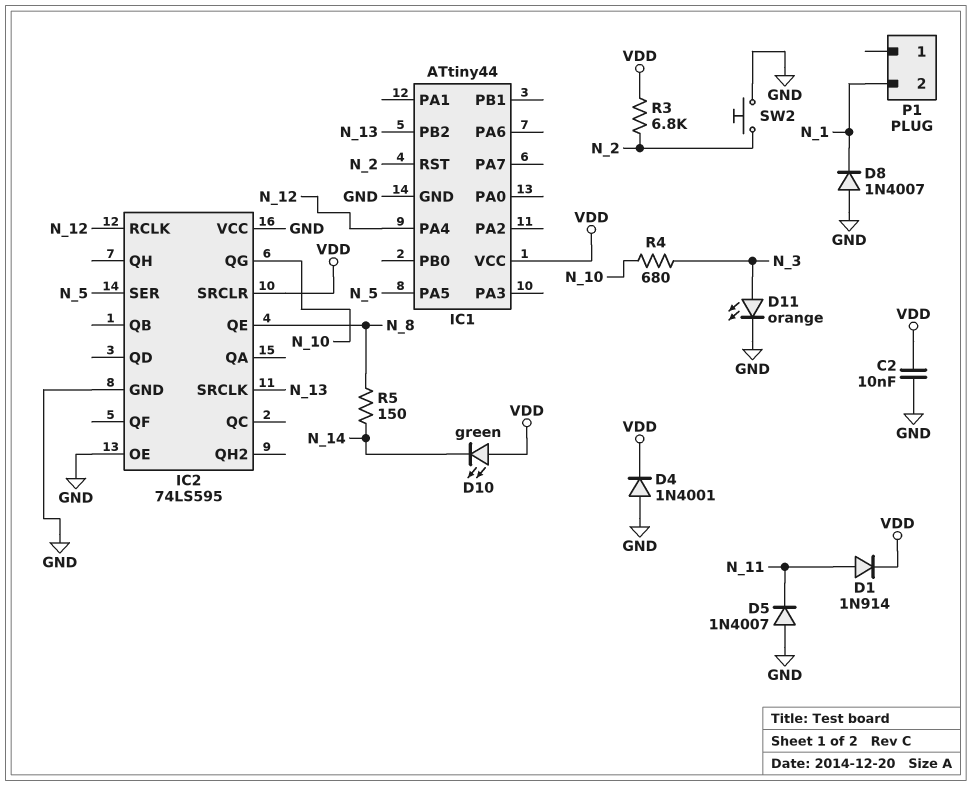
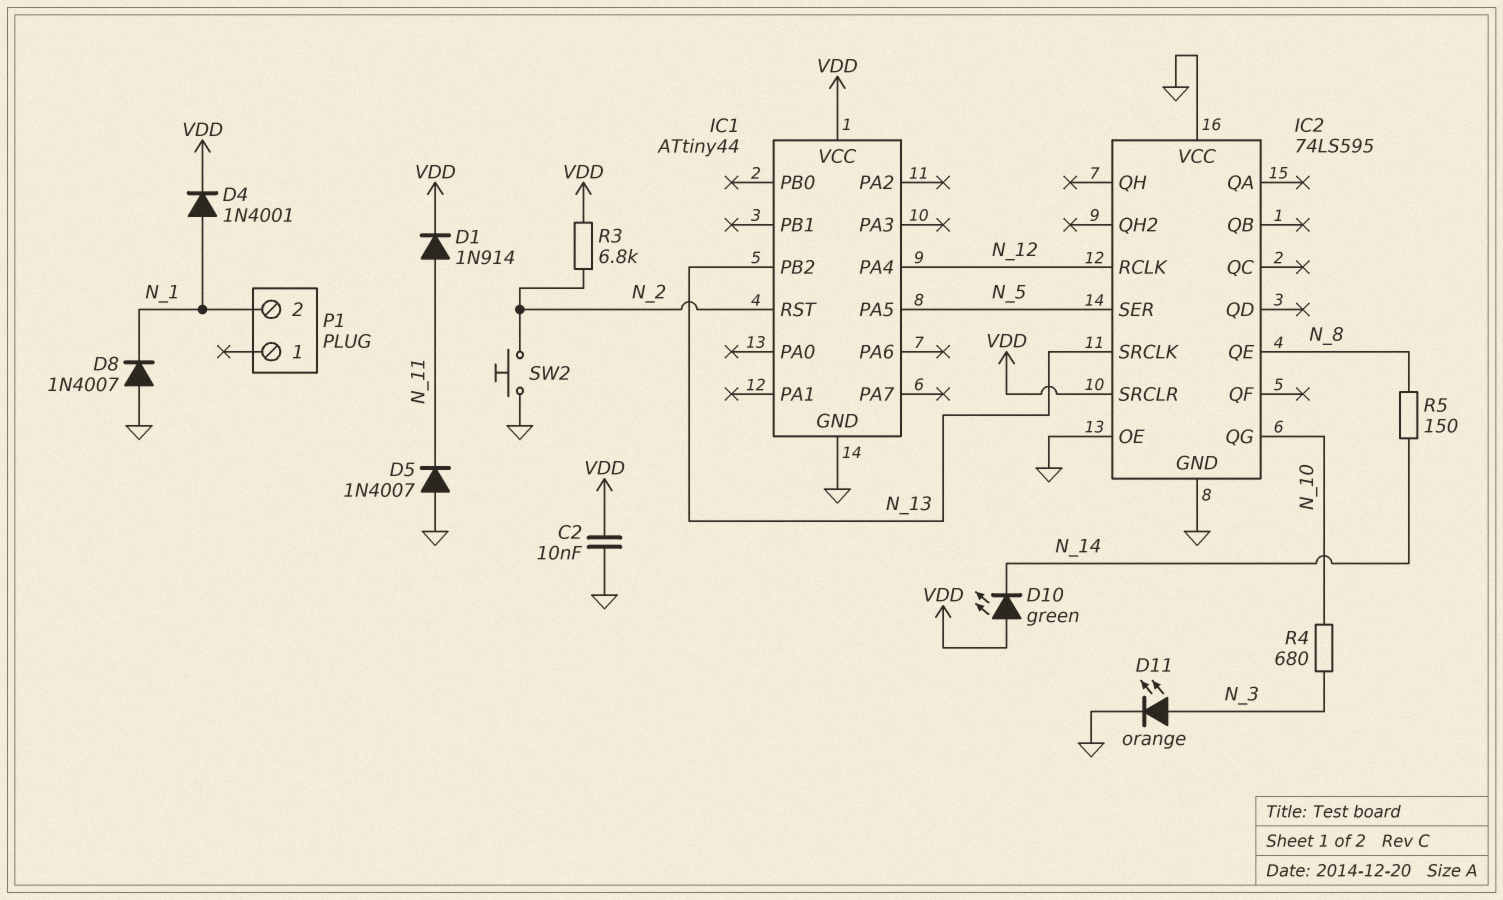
D4: diode 1N4001 (A GND, K VDD) -> diode 1N4001 (A N_1, K VDD)

